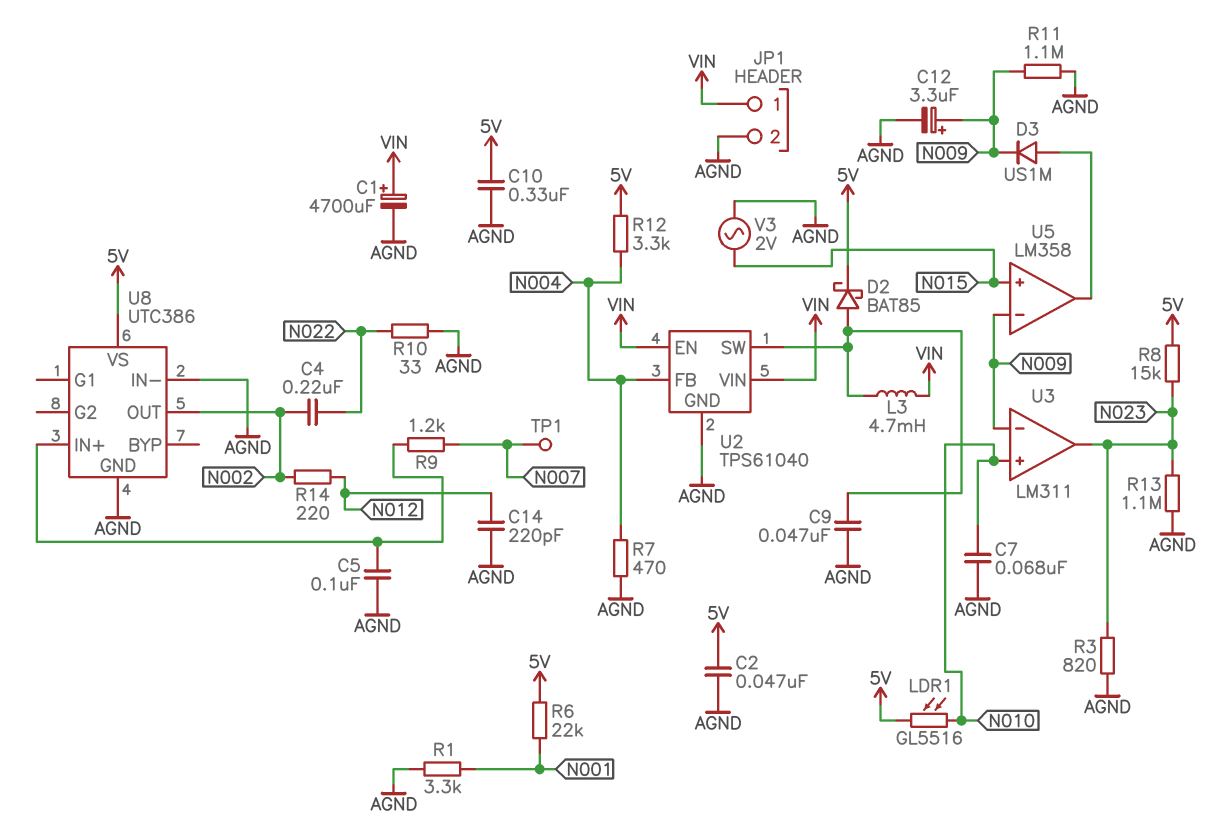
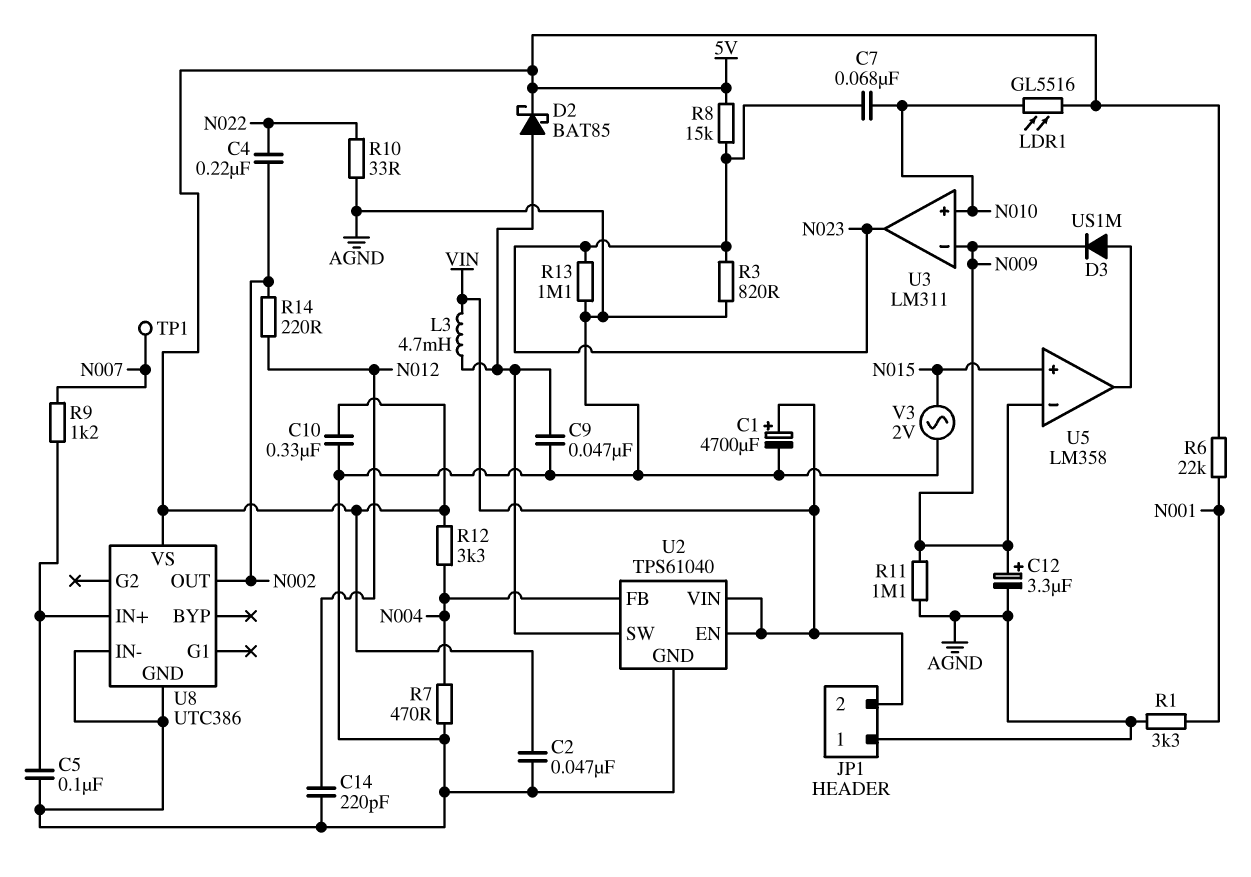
C7: 68nF (AGND, N010) -> 68nF (N010, N023)
JP1 pin 1: VIN -> AGND
JP1 pin 2: AGND -> VIN

